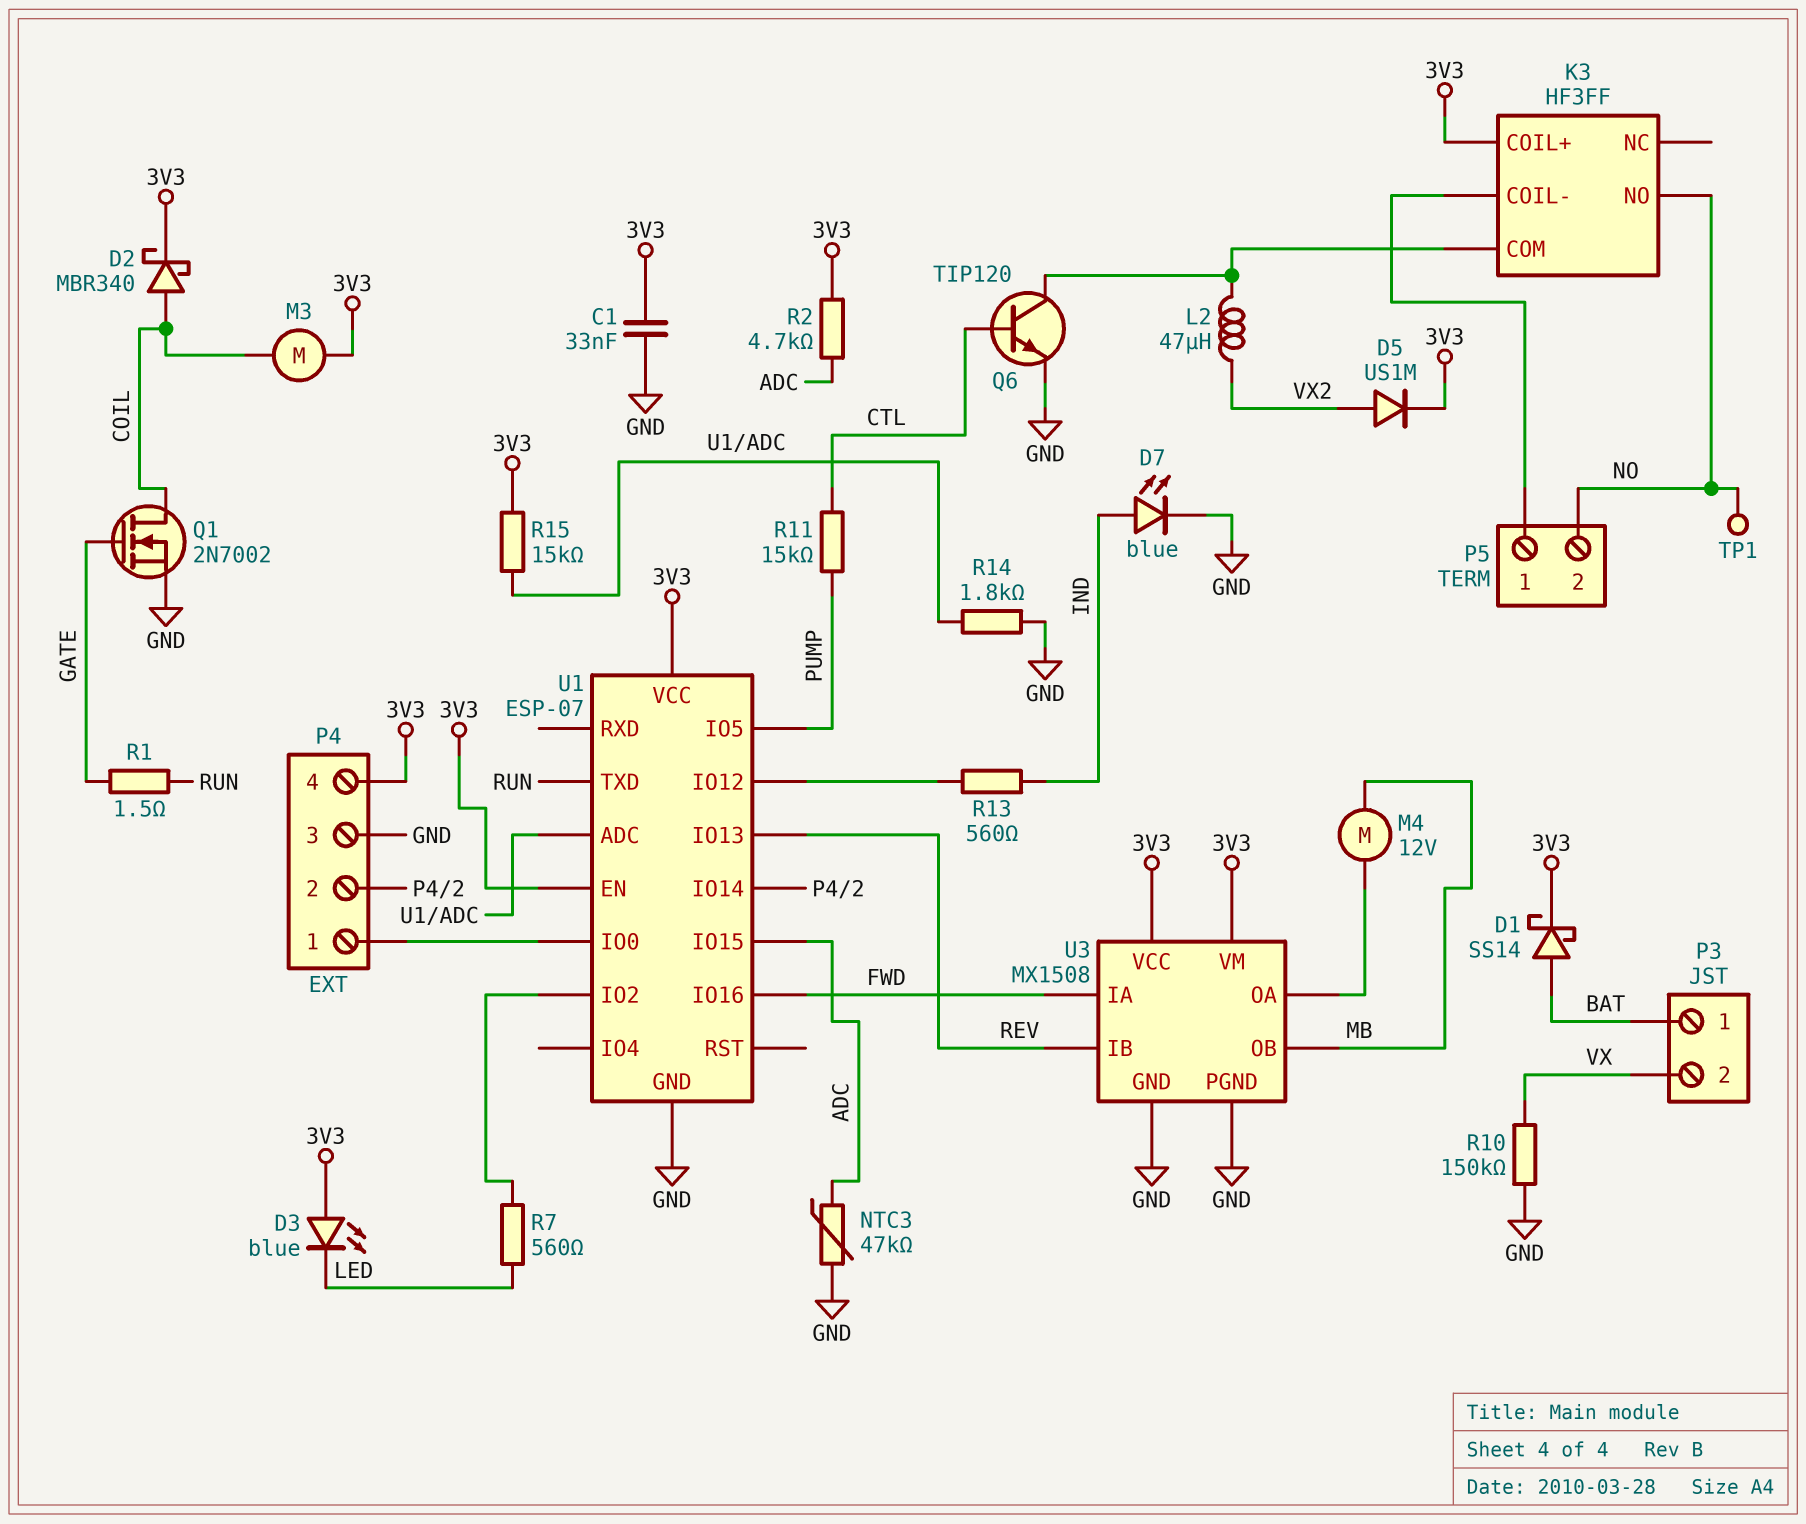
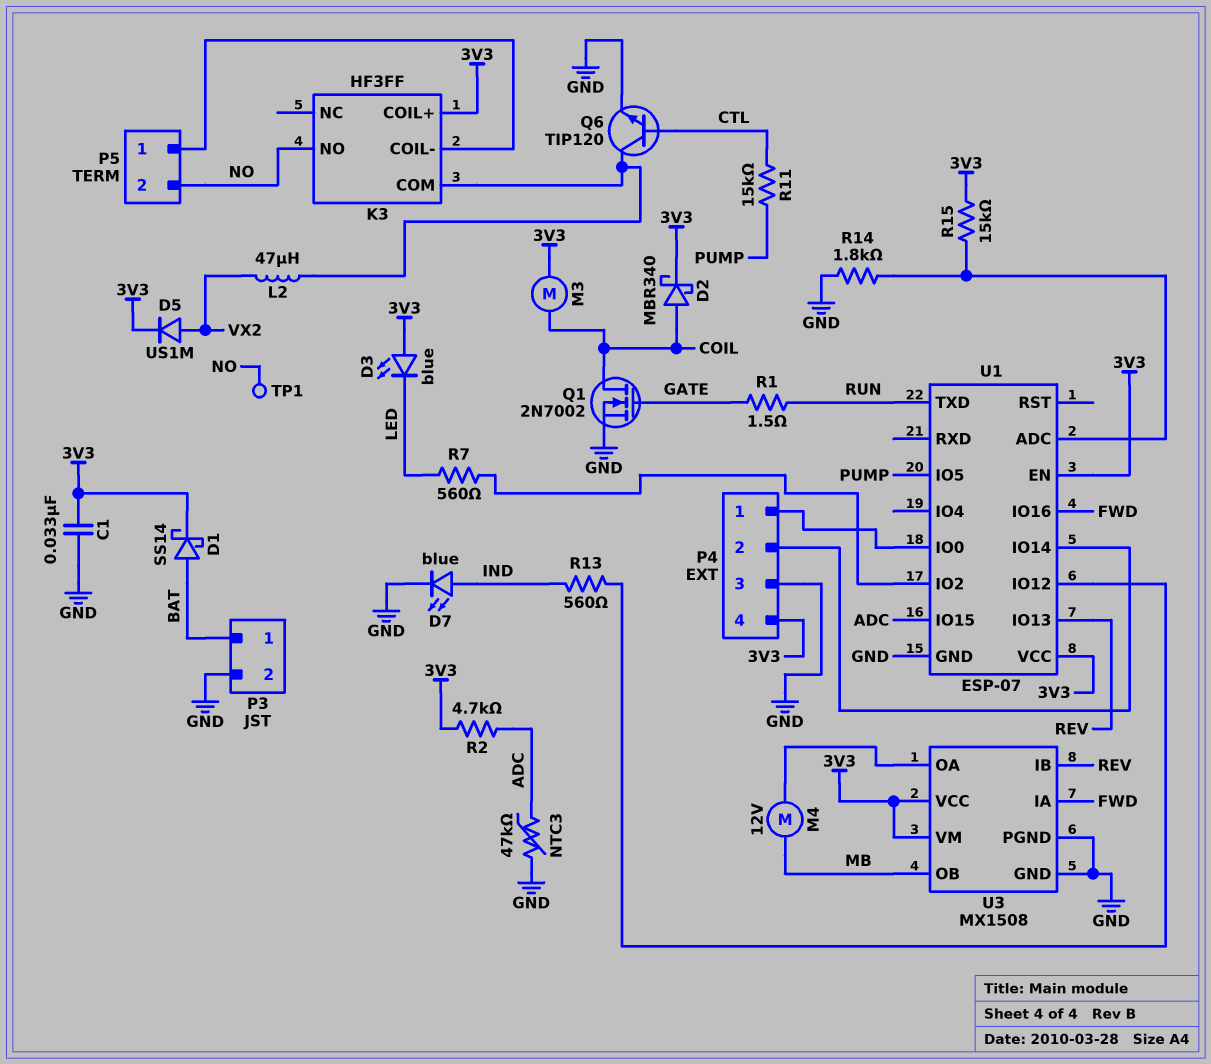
P3 pin 2: VX -> GND
R10: 150k (GND, VX) -> none

